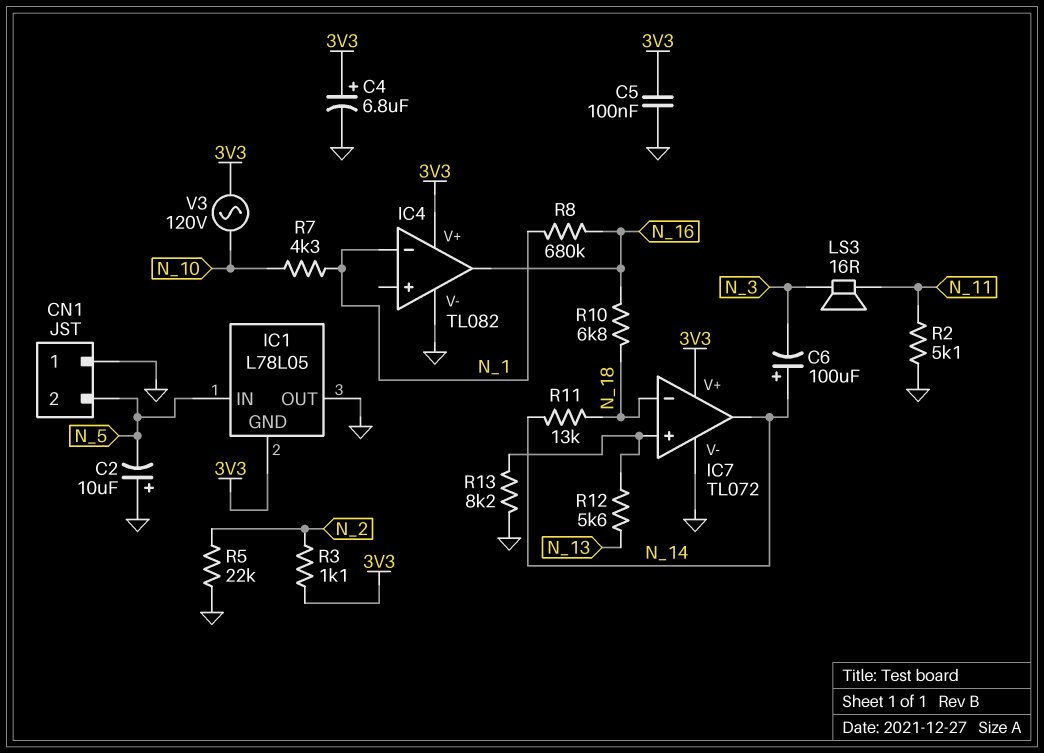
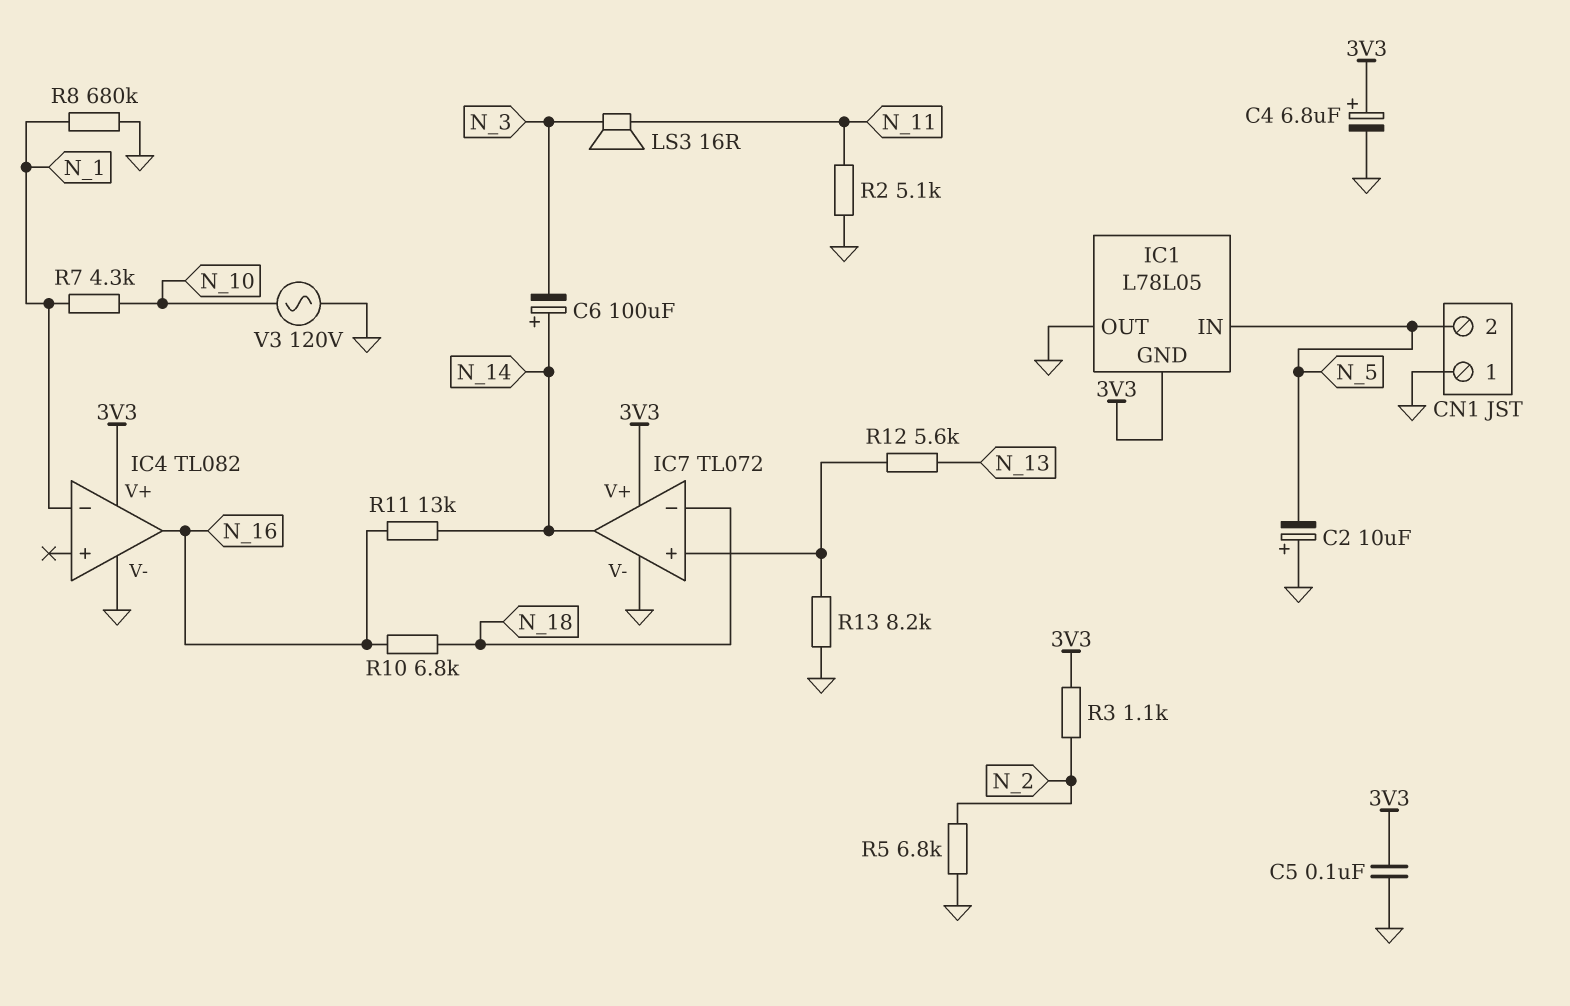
R5: 22k (GND, N_2) -> 6.8k (GND, N_2)
R8: 680k (N_1, N_16) -> 680k (GND, N_1)
R11: 13k (N_14, N_18) -> 13k (N_14, N_16)
V3: AC 120V (3V3, N_10) -> AC 120V (GND, N_10)

